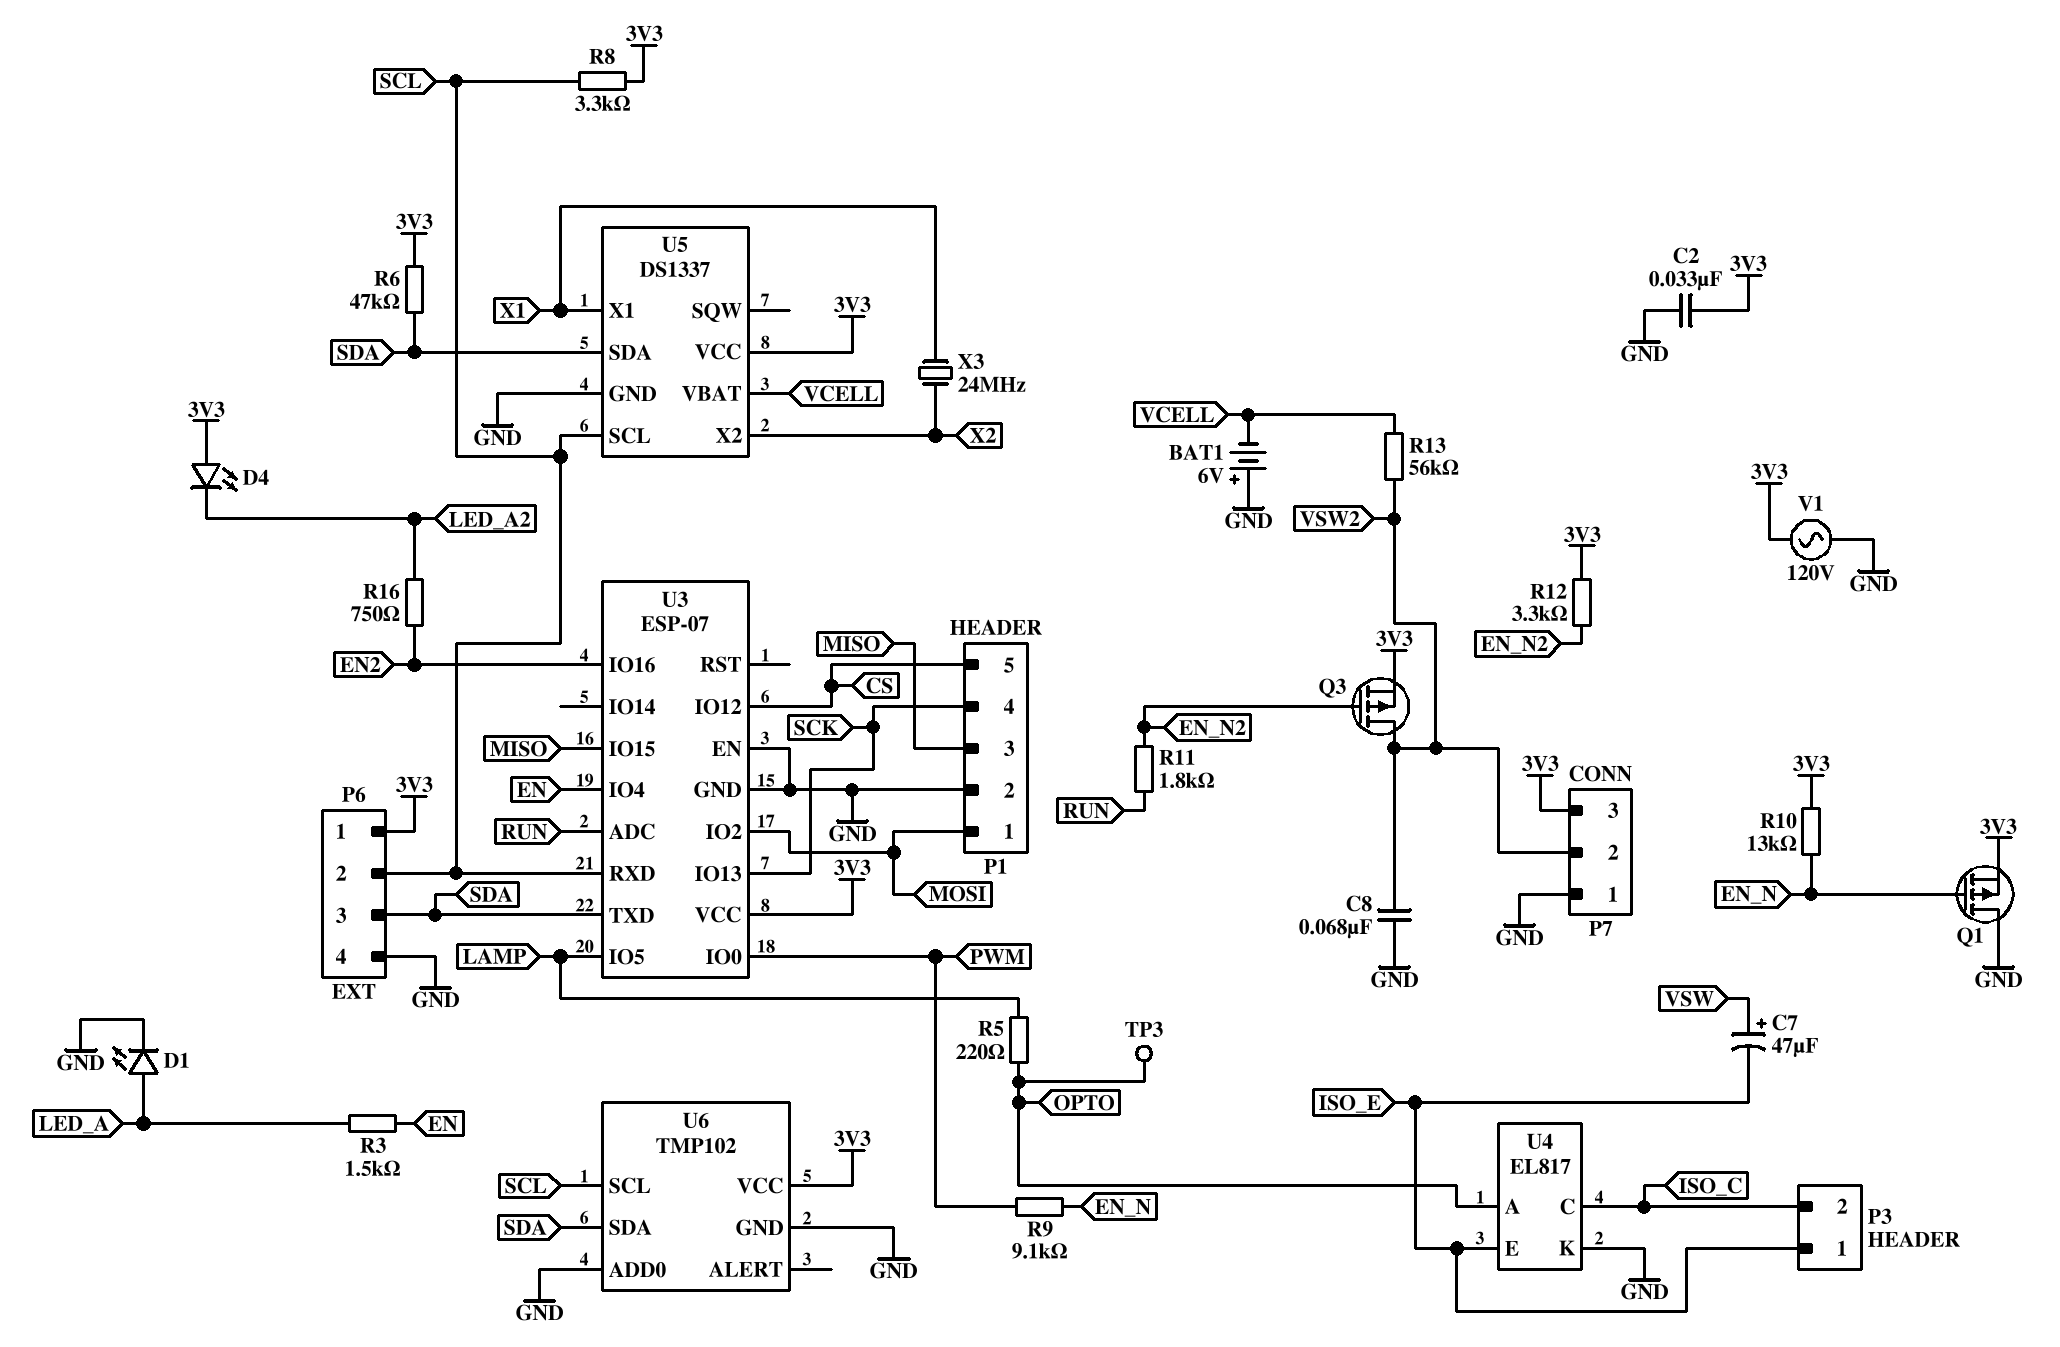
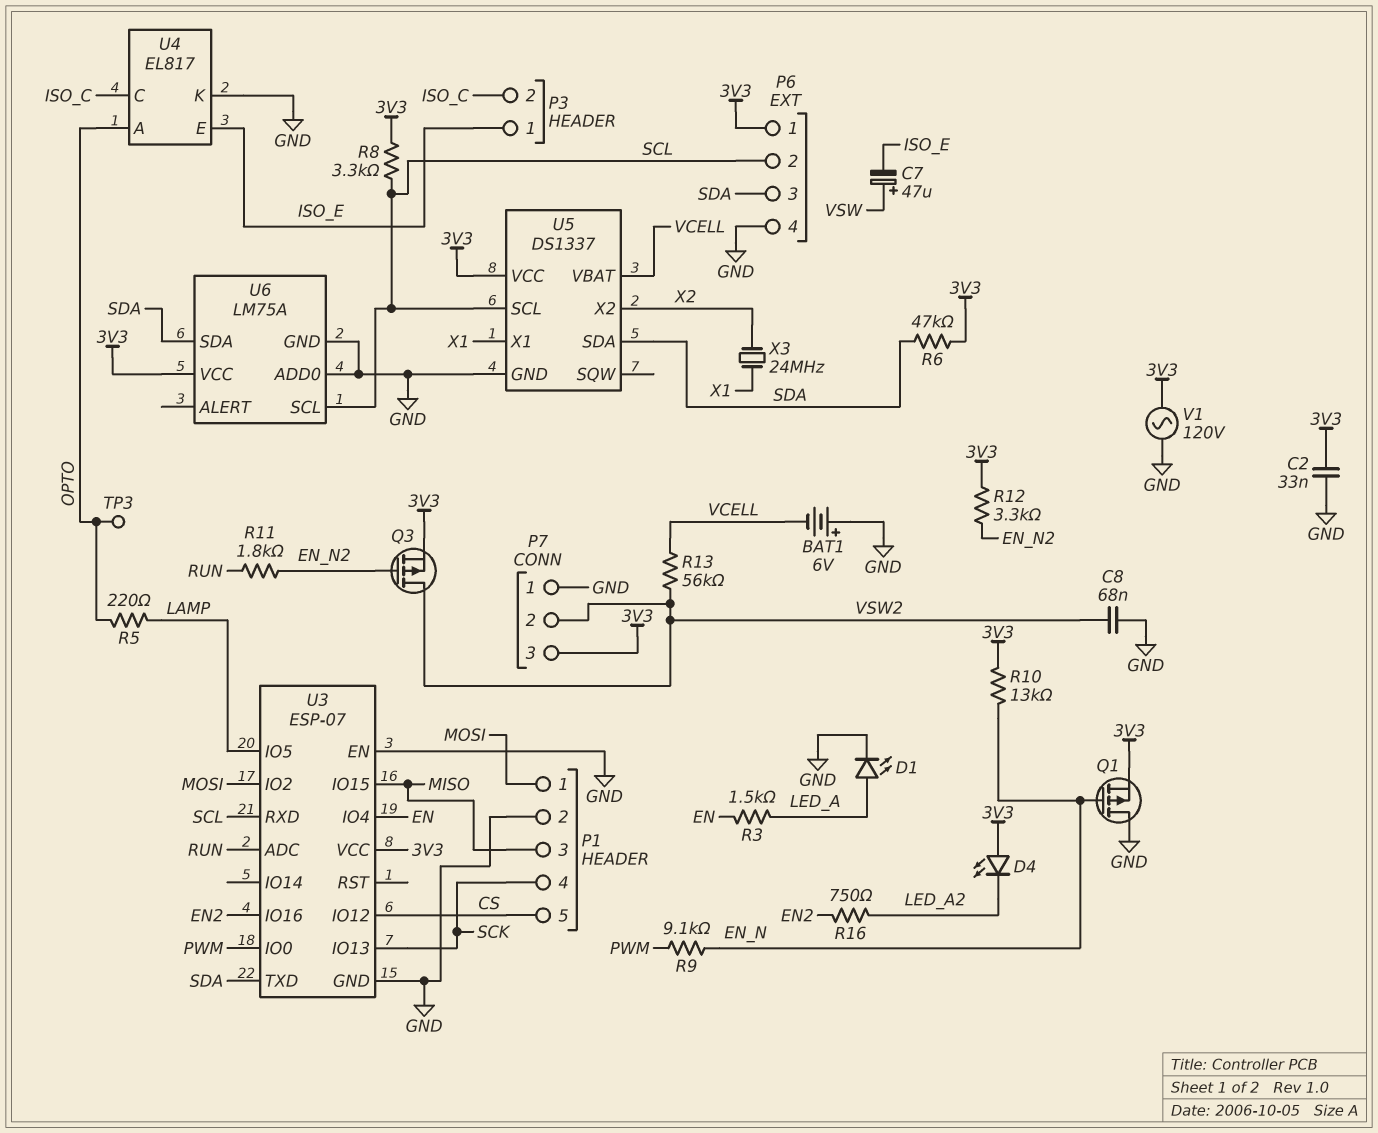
U6: TMP102 -> LM75A

